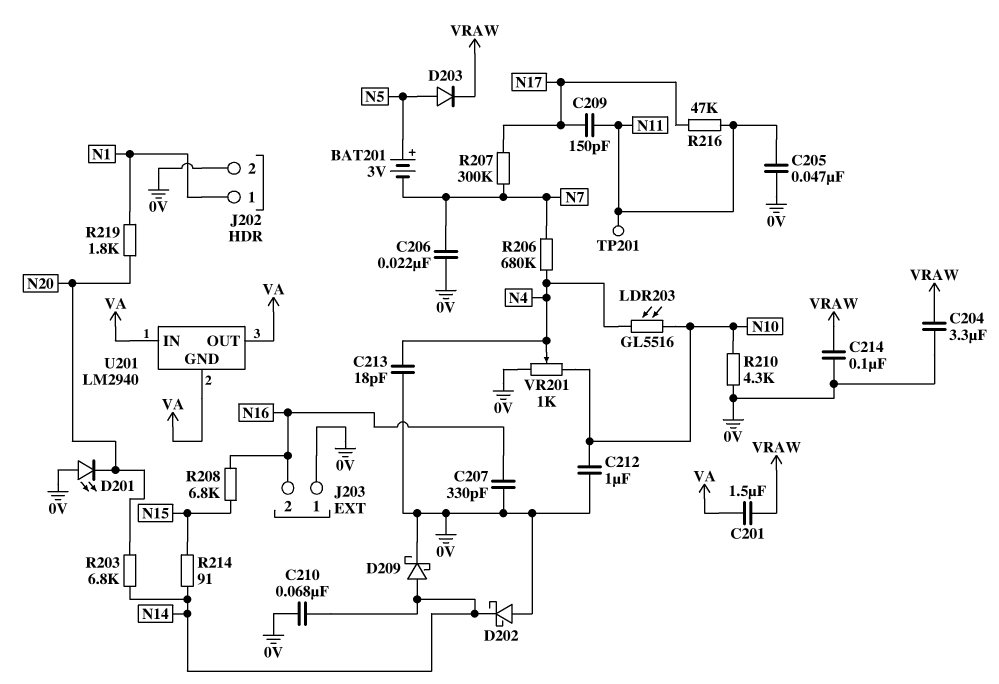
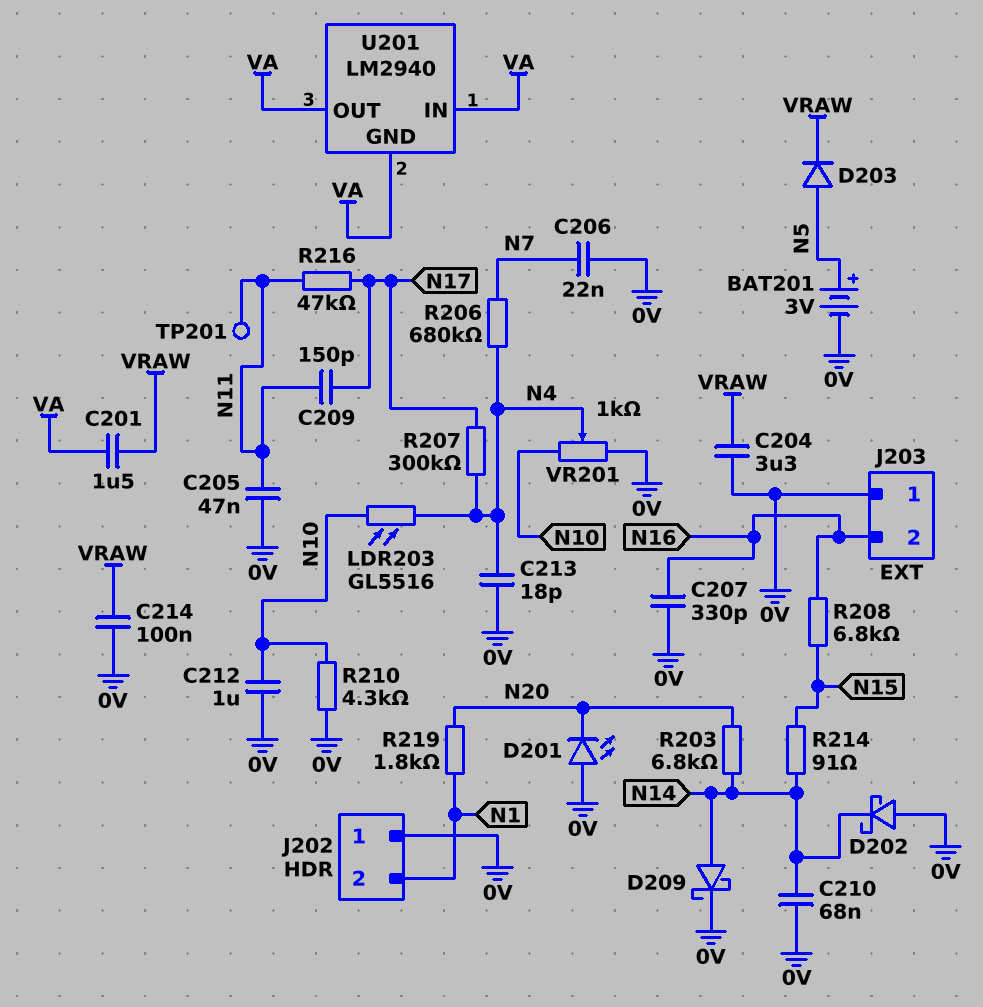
BAT201: 3V (plus N5, minus N7) -> 3V (plus N5, minus 0V)
J202 pin 1: N1 -> 0V
J202 pin 2: 0V -> N1
R207: 300k (N7, N17) -> 300k (N4, N17)

